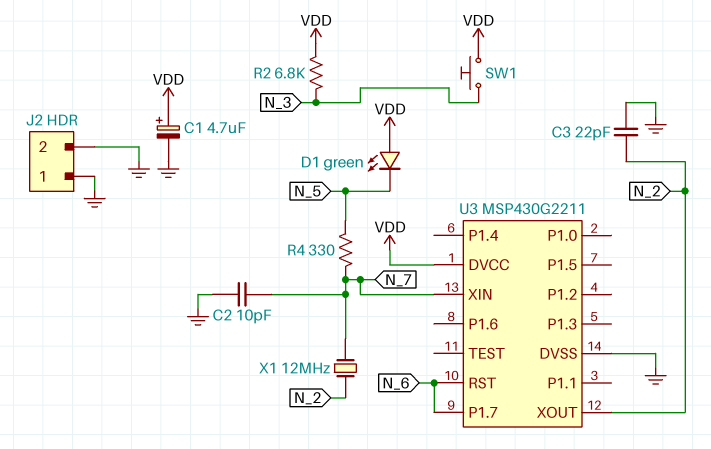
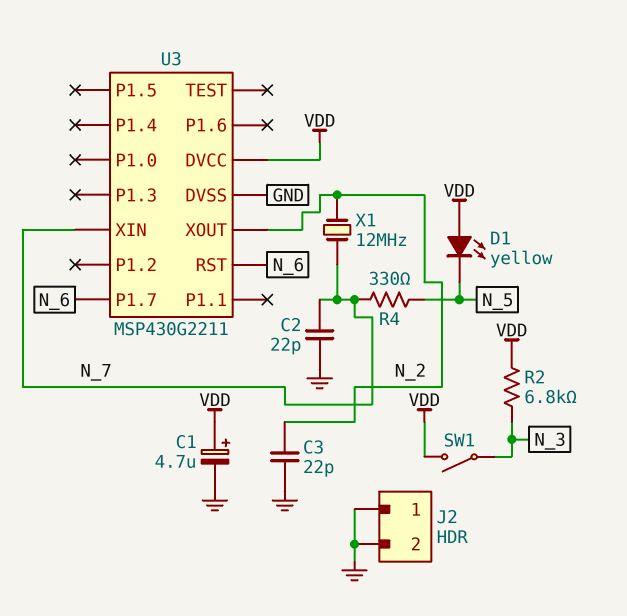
C2: 10pF (GND, N_7) -> 22pF (GND, N_7)
D1: LED green (A VDD, K N_5) -> LED yellow (A VDD, K N_5)
SW1: button (N_3, VDD) -> switch (N_3, VDD)

